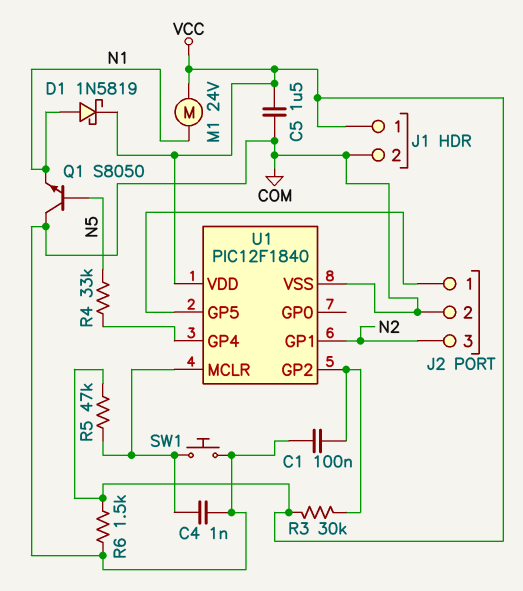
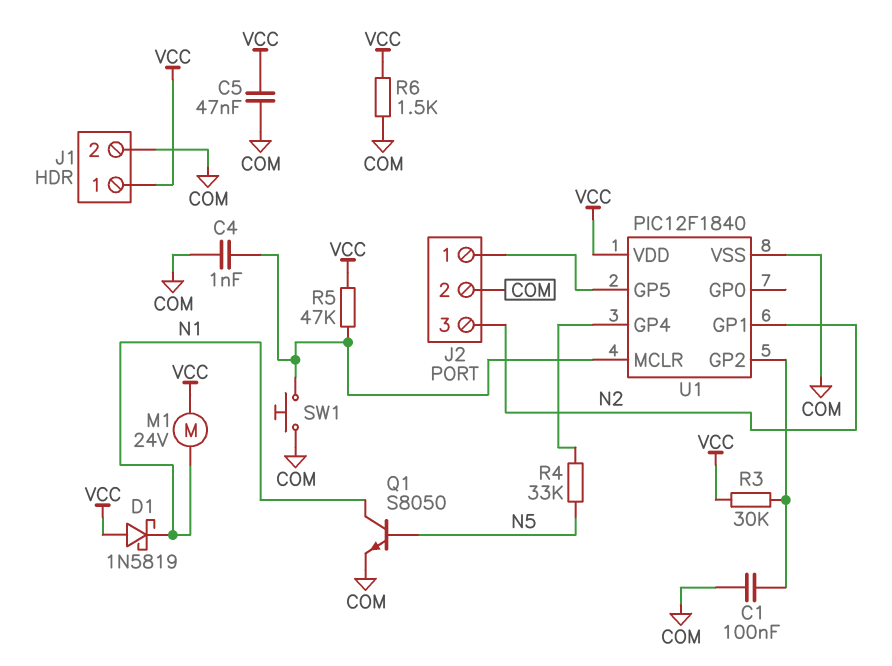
C5: 1.5uF (COM, VCC) -> 47nF (COM, VCC)
D1: schottky 1N5819 (A N1, K VCC) -> schottky 1N5819 (A VCC, K N1)
Q1: NPN S8050 (B N5, C COM, E N1) -> NPN S8050 (B N5, C N1, E COM)

